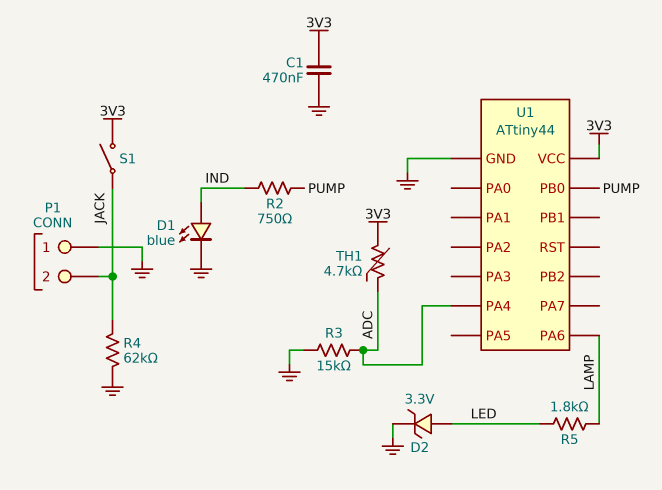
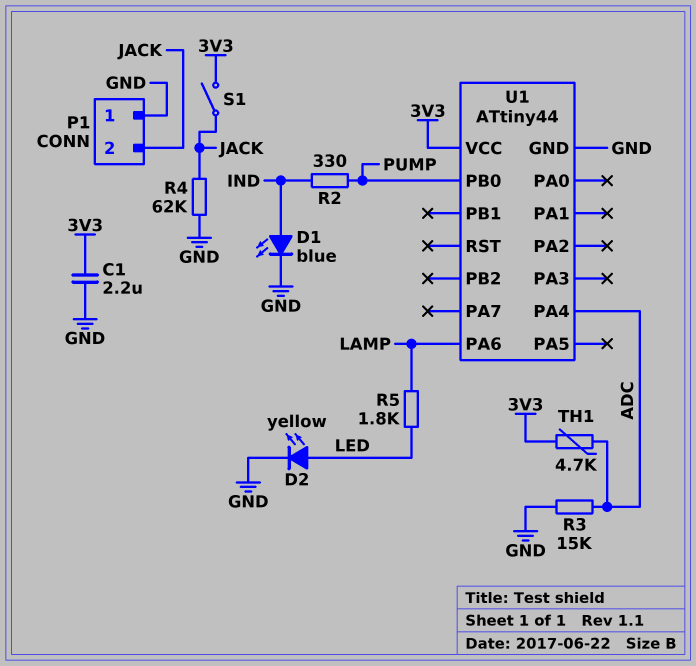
C1: 470nF (3V3, GND) -> 2.2uF (3V3, GND)
D2: zener 3.3V (A LED, K GND) -> LED yellow (A LED, K GND)
R2: 750 (IND, PUMP) -> 330 (IND, PUMP)

